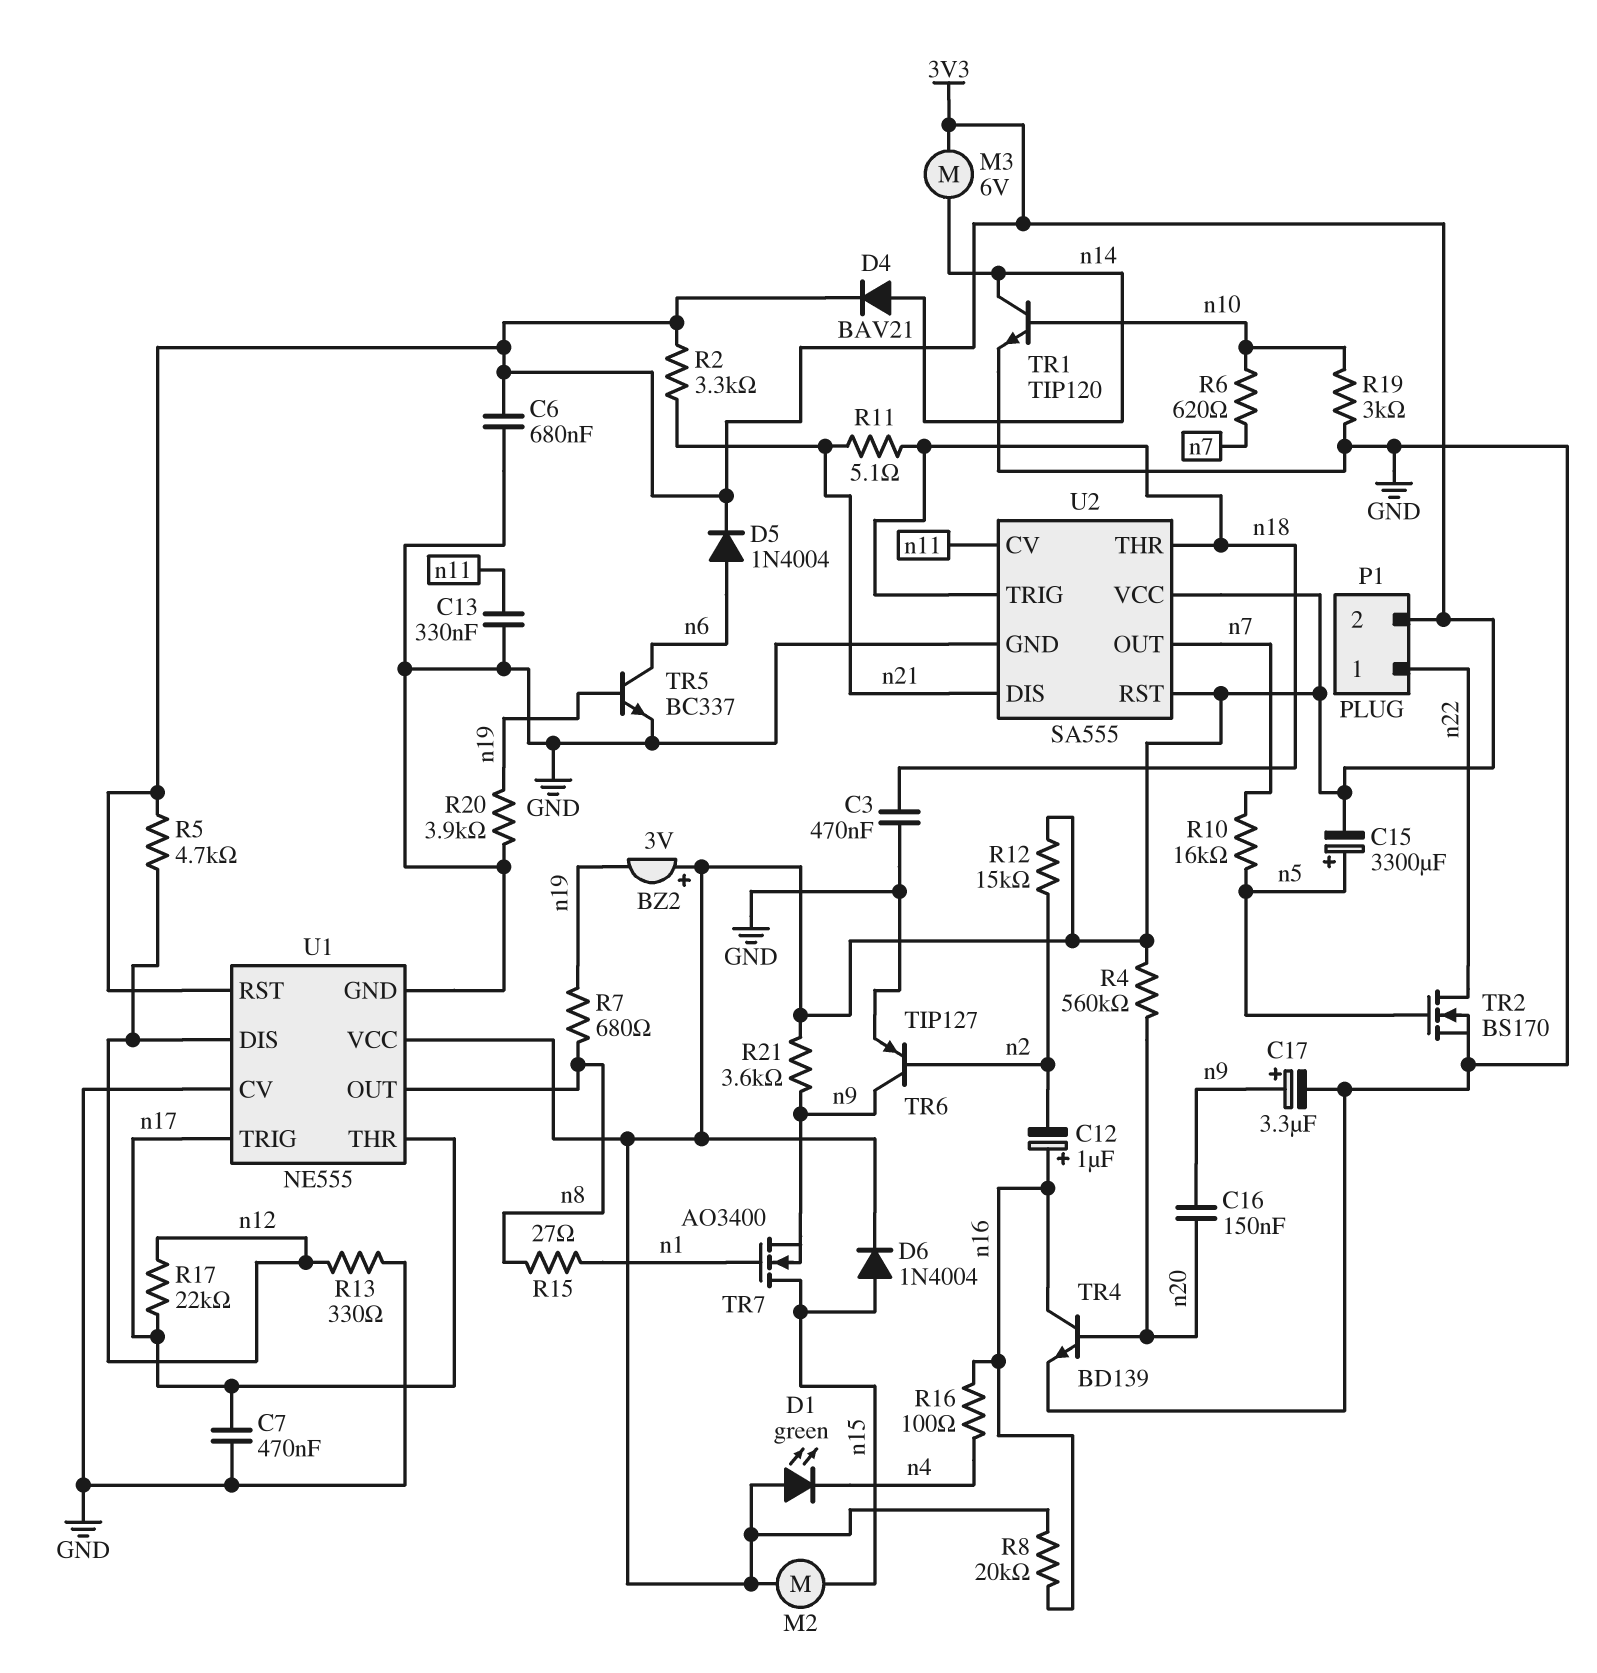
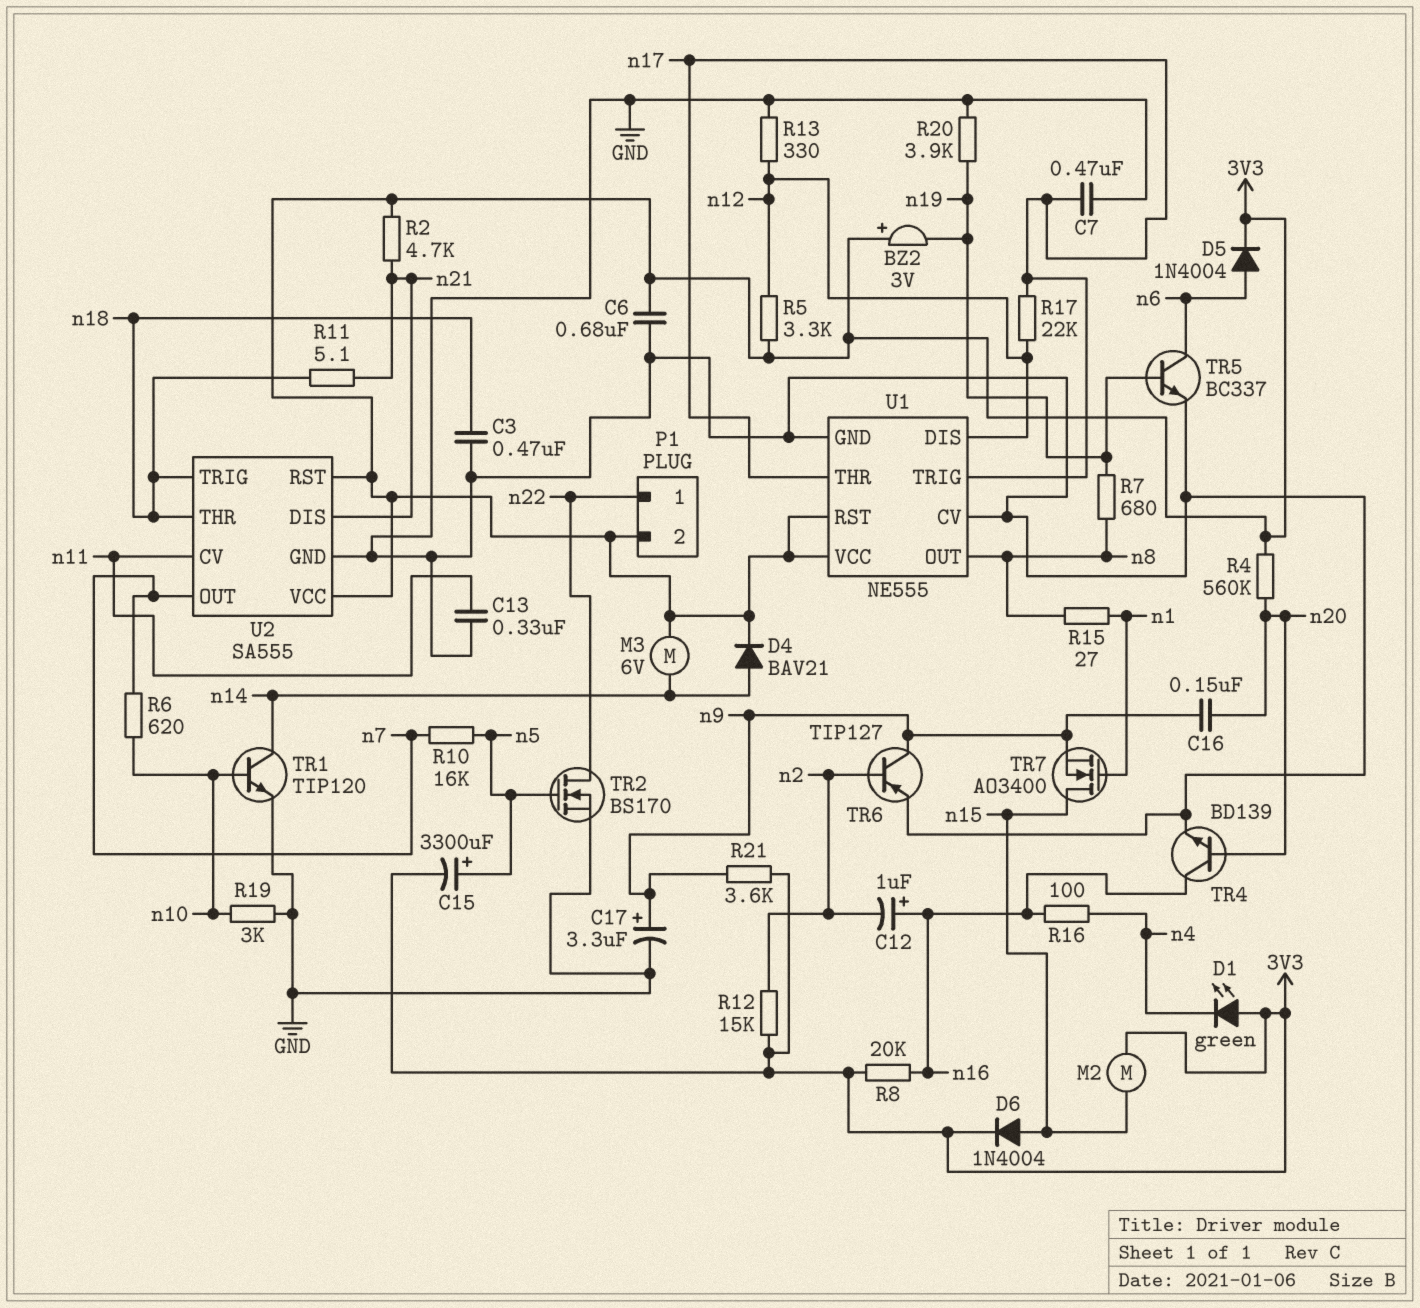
R2: 3.3k (3V3, n21) -> 4.7k (3V3, n21)
R5: 4.7k (3V3, n12) -> 3.3k (3V3, n12)

